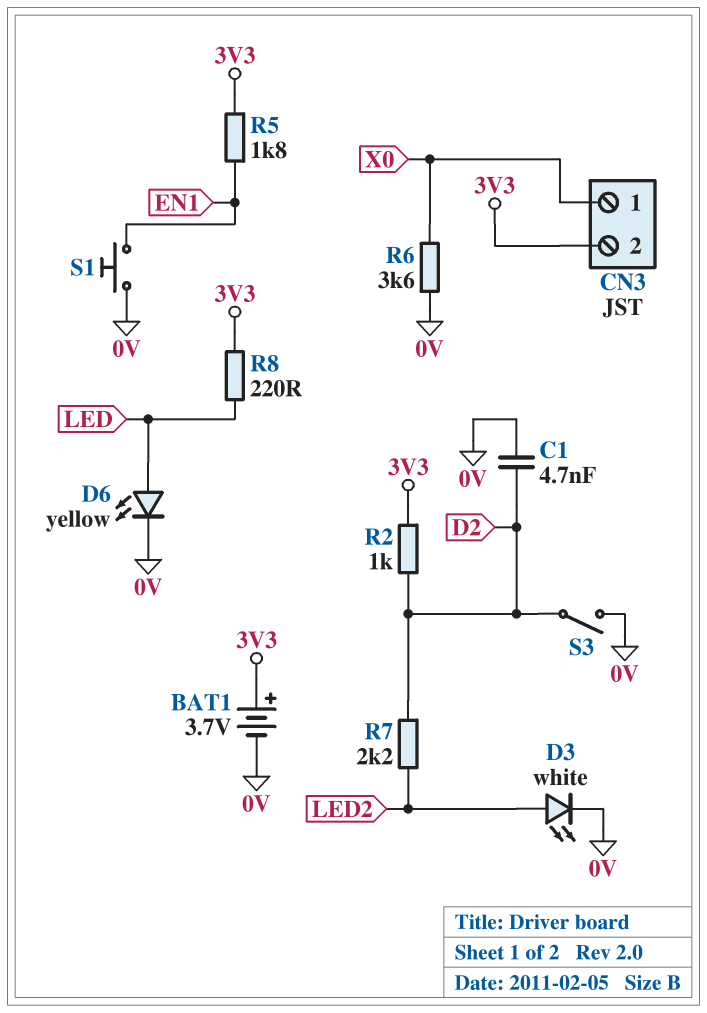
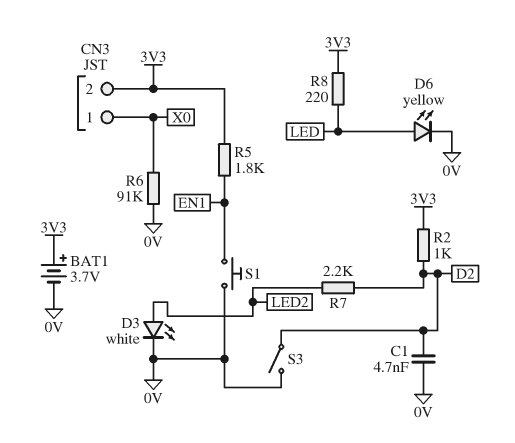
R6: 3.6k (0V, X0) -> 91k (0V, X0)

